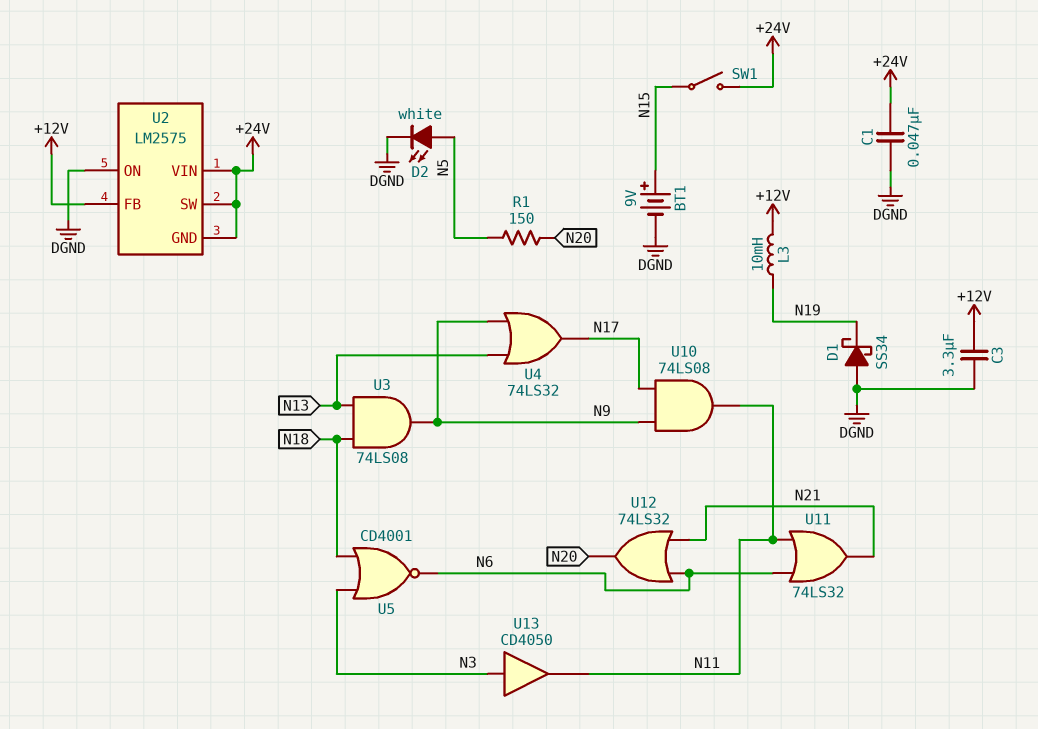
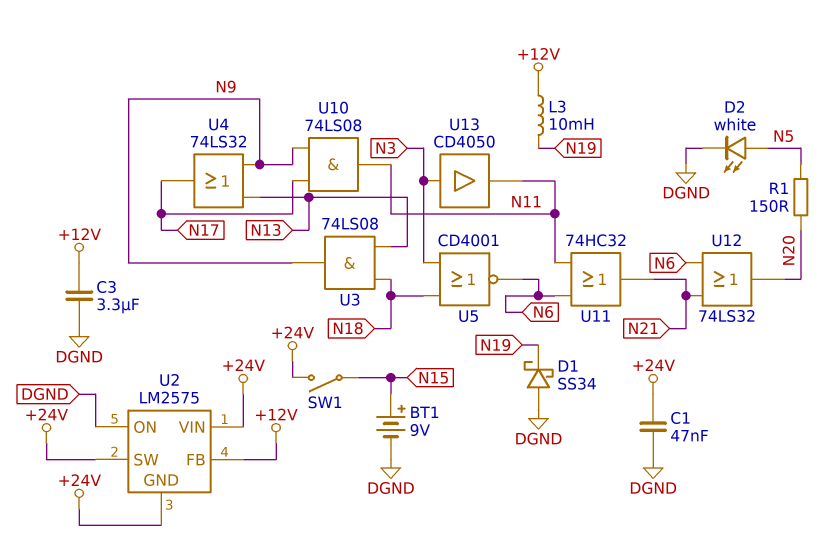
U11: OR 74LS32 (in N6, in N11, out N21) -> OR 74HC32 (in N6, in N11, out N21)

